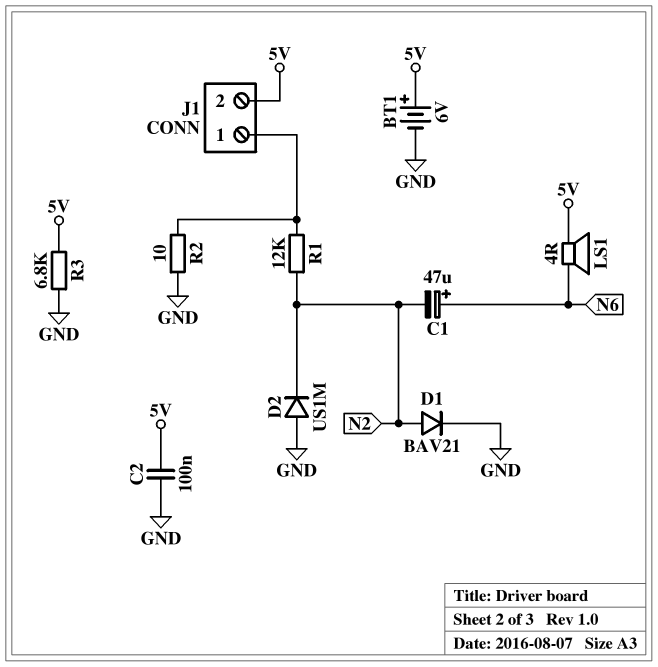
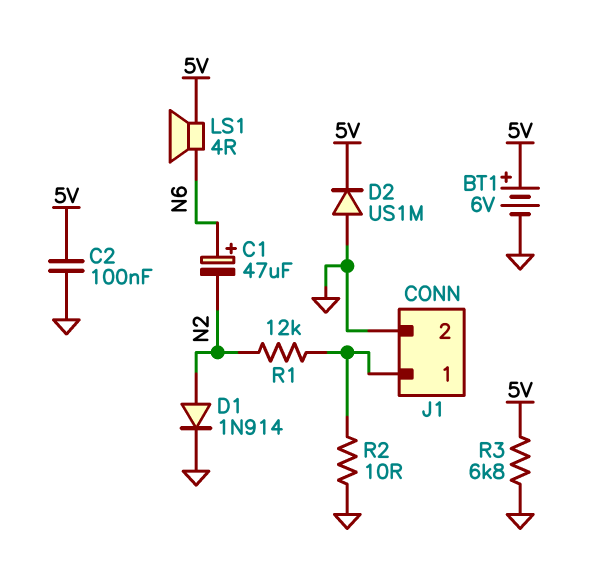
D1: diode BAV21 (A N2, K GND) -> diode 1N914 (A N2, K GND)
D2: diode US1M (A GND, K N2) -> diode US1M (A GND, K 5V)
J1 pin 2: 5V -> GND

